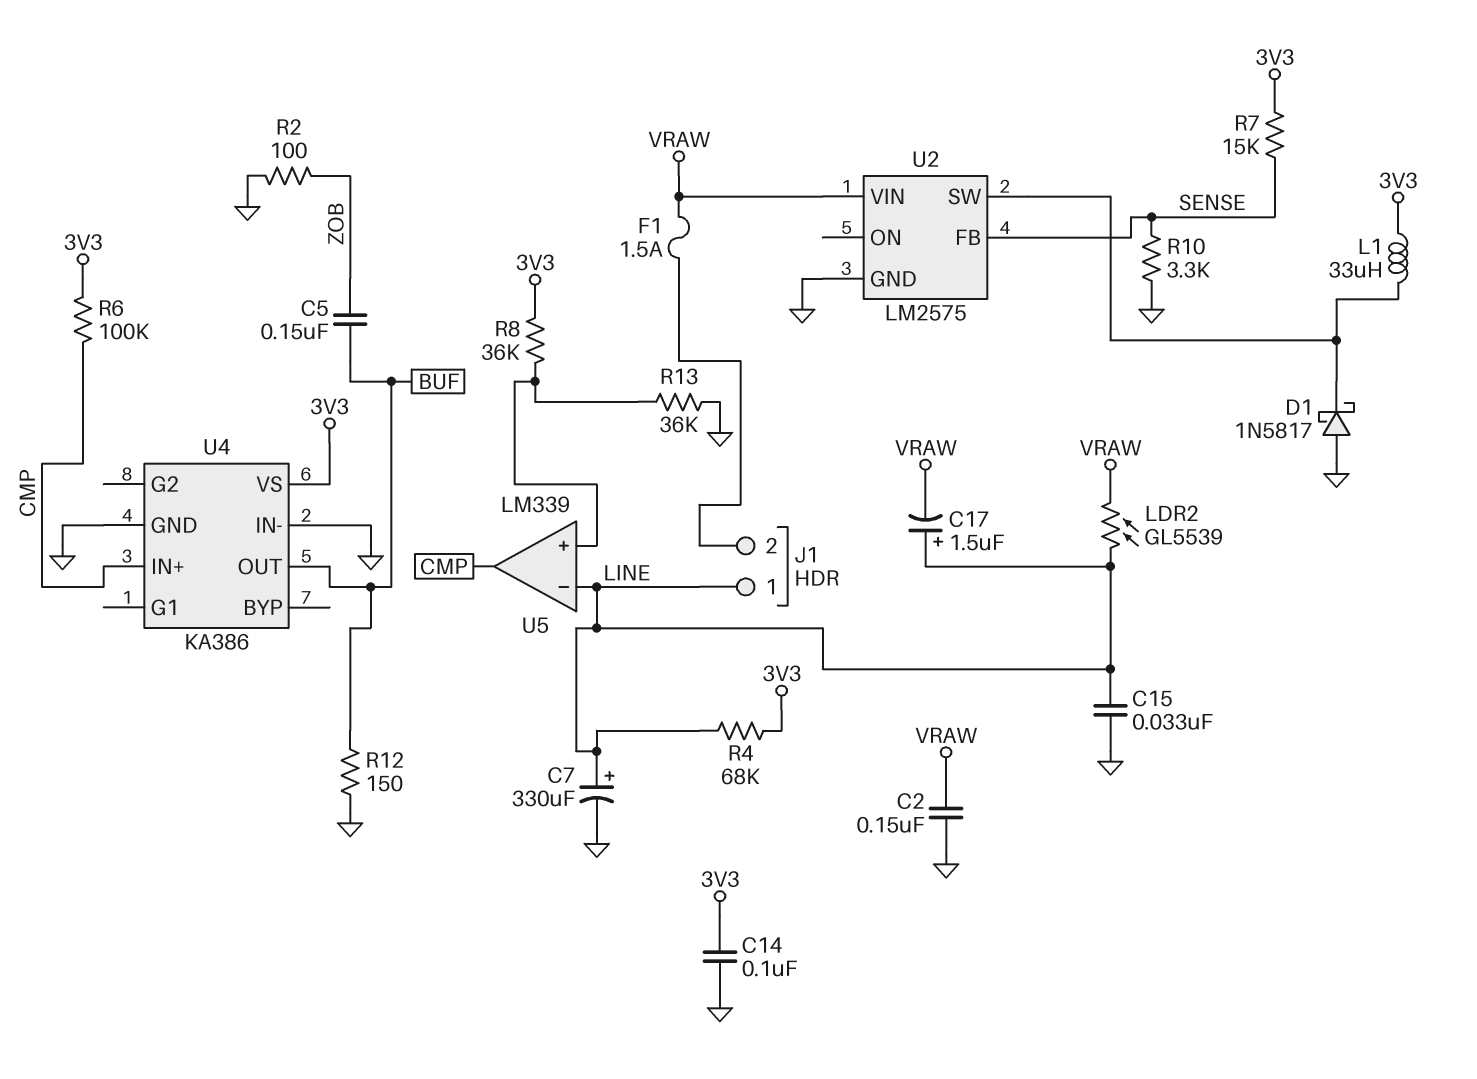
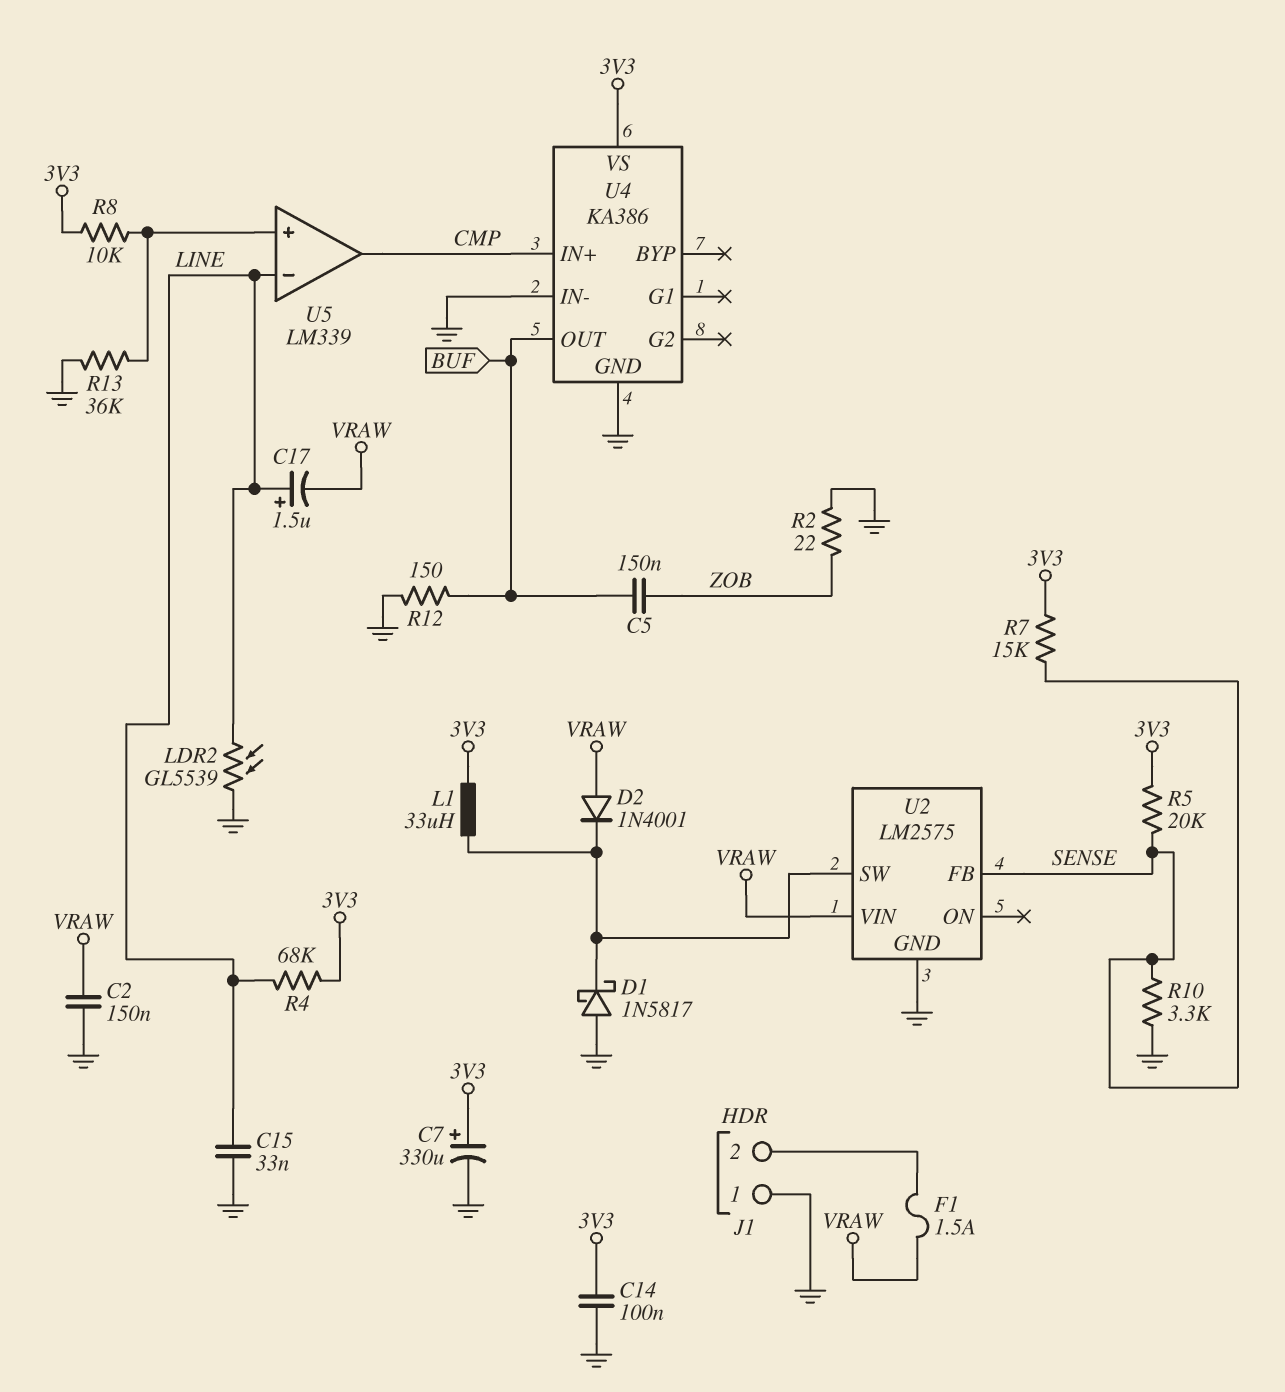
C7: 330uF (plus LINE, minus GND) -> 330uF (plus 3V3, minus GND)
D2: none -> diode 1N4001 (A VRAW, K U2/SW)
J1 pin 1: LINE -> GND
LDR2: GL5539 (LINE, VRAW) -> GL5539 (GND, LINE)
R2: 100 (GND, ZOB) -> 22 (GND, ZOB)
R5: none -> 20k (3V3, SENSE)
R6: 100k (3V3, CMP) -> none
R8: 36k (3V3, U5/in+) -> 10k (3V3, U5/in+)

